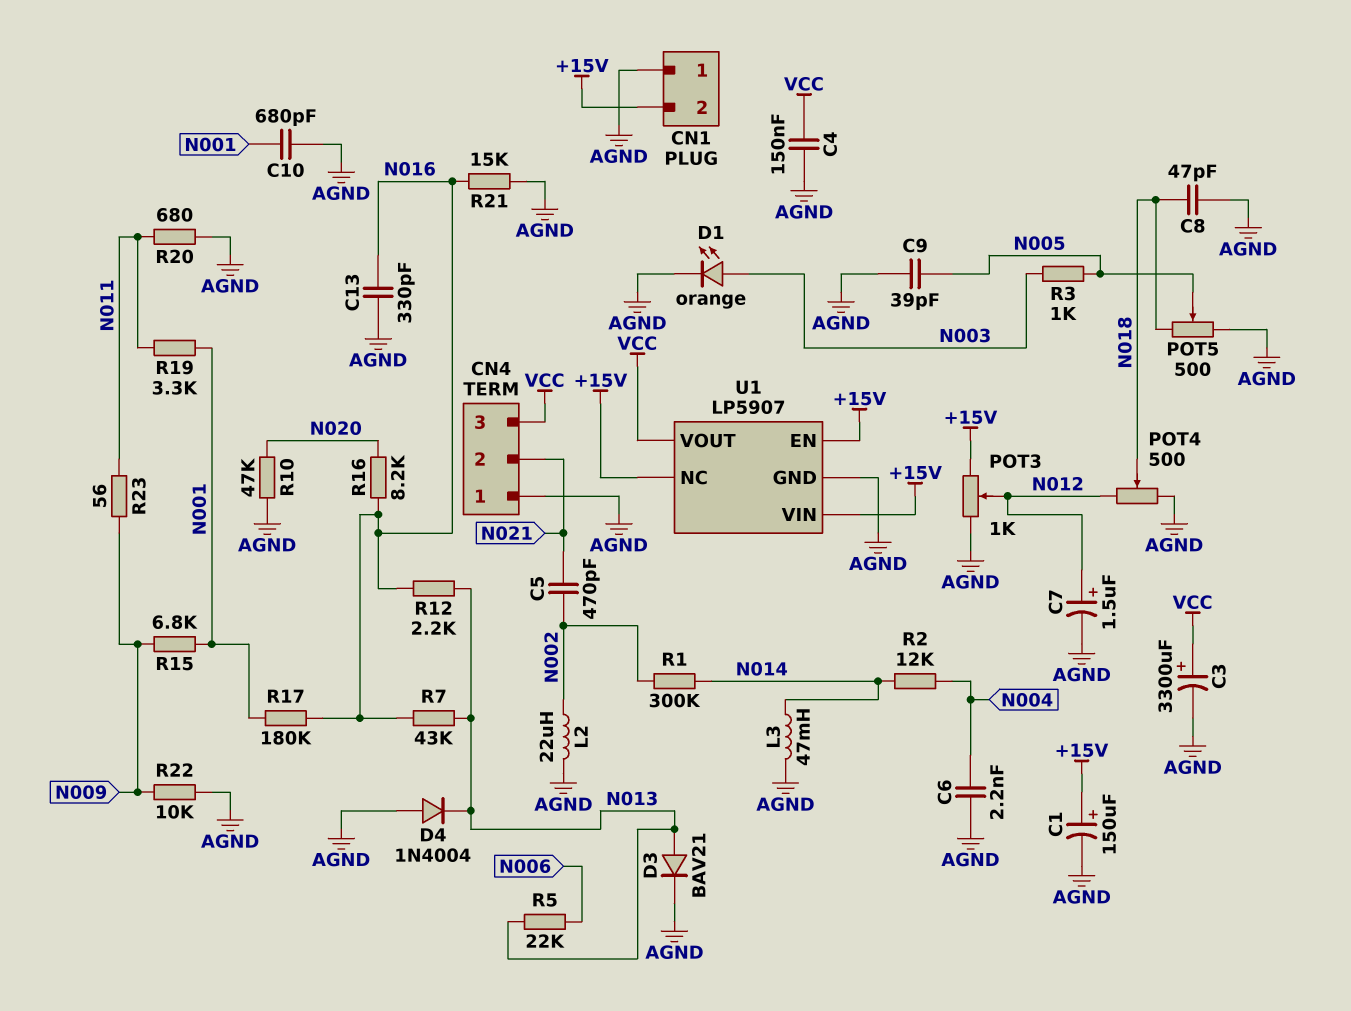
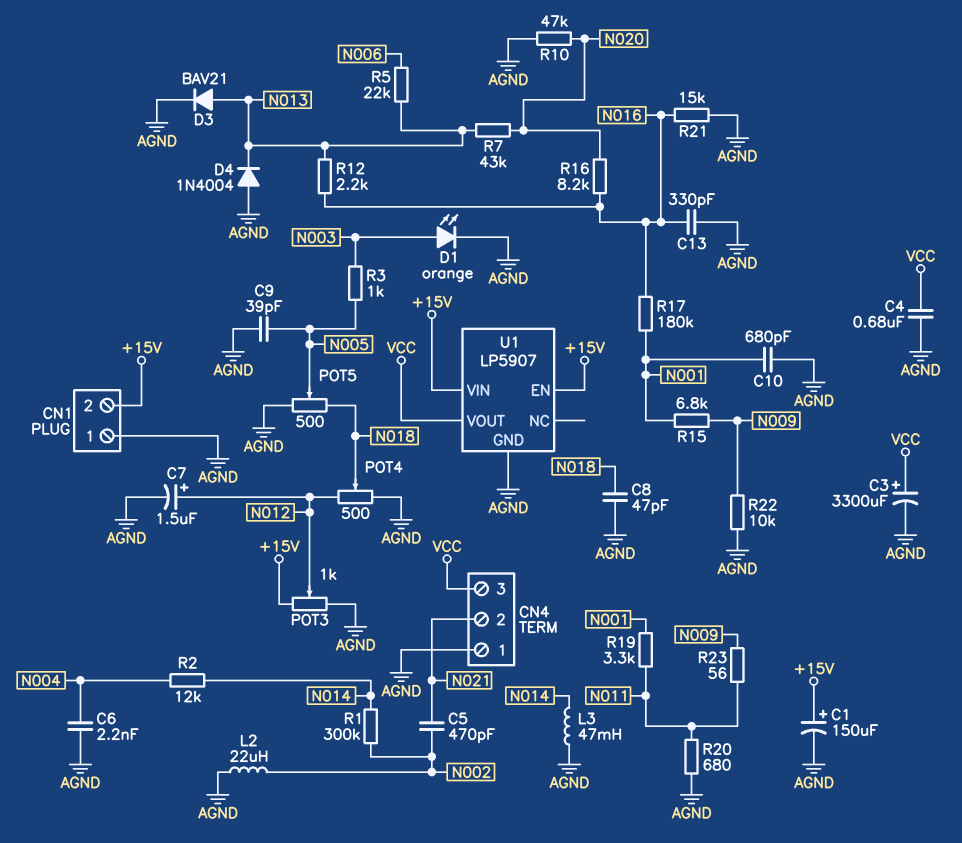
C4: 150nF (AGND, VCC) -> 680nF (AGND, VCC)
R7: 43k (N013, N016) -> 43k (N013, N020)
U1 pin NC: +15V -> none

